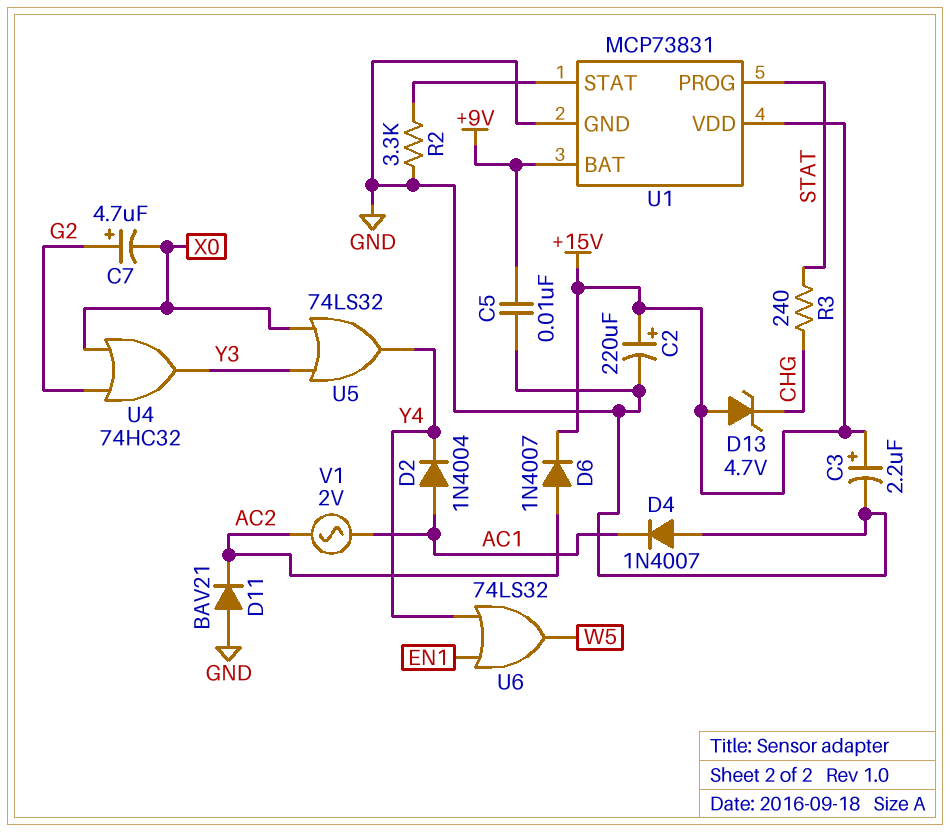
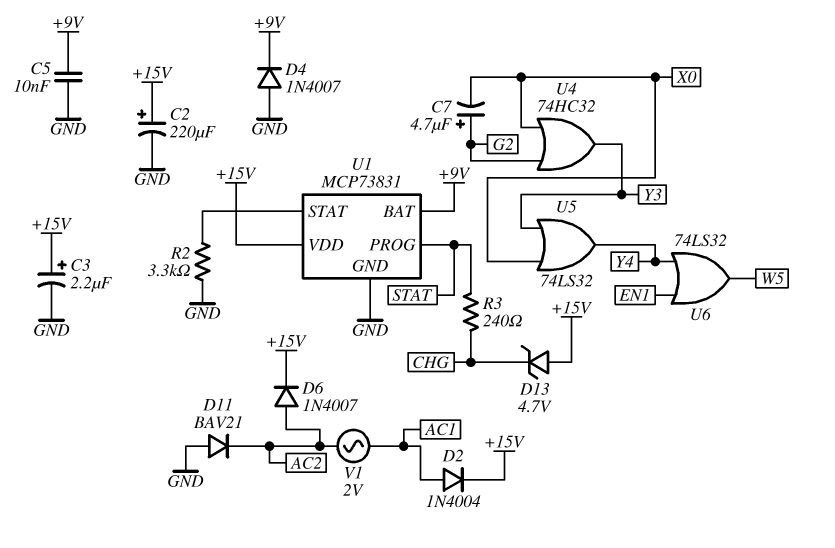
D2: diode 1N4004 (A AC1, K Y4) -> diode 1N4004 (A AC1, K +15V)
D4: diode 1N4007 (A GND, K AC1) -> diode 1N4007 (A GND, K +9V)

